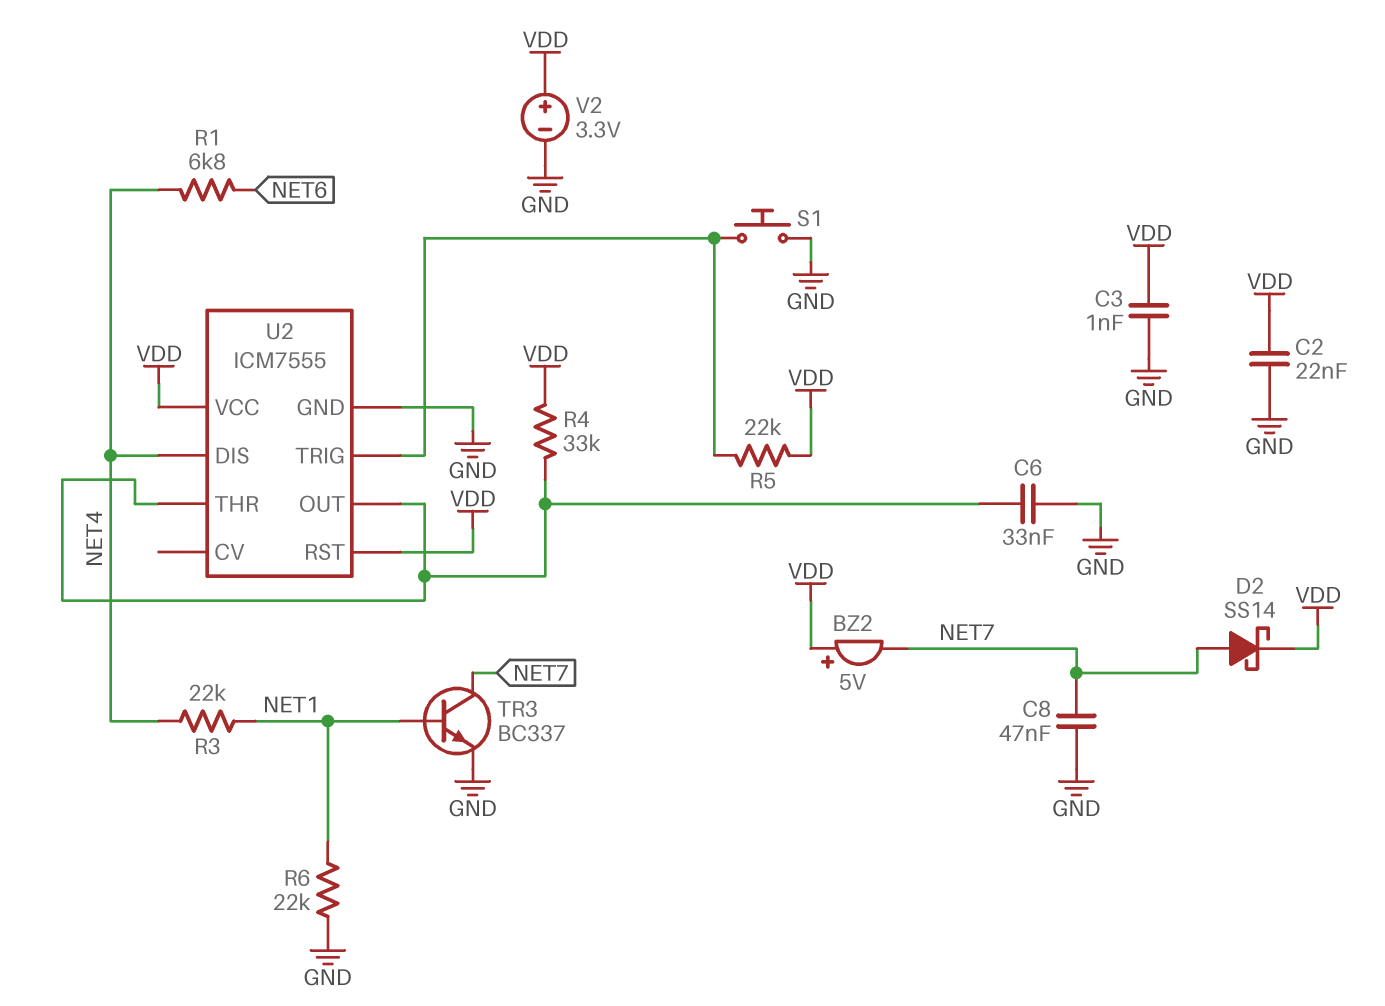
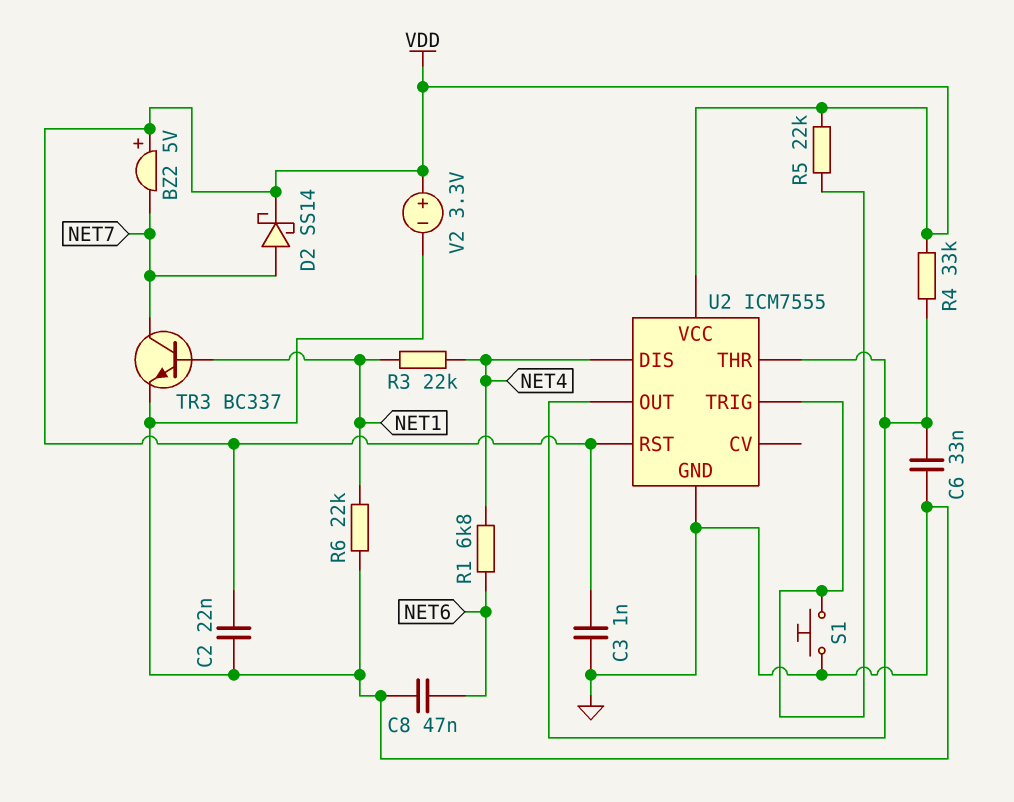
C8: 47nF (GND, NET7) -> 47nF (GND, NET6)

